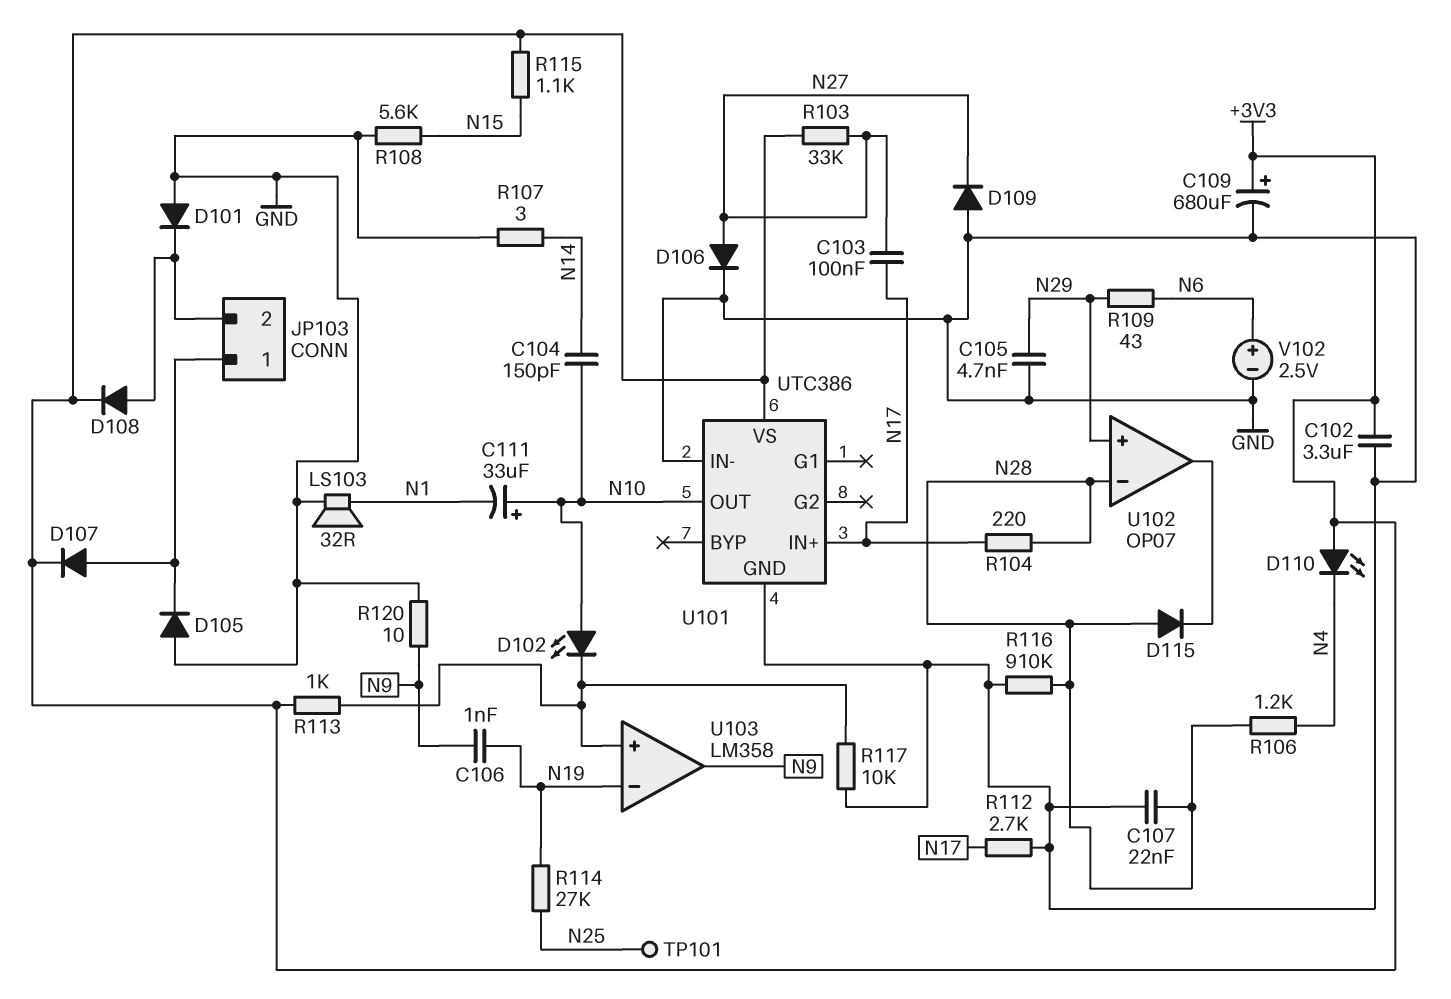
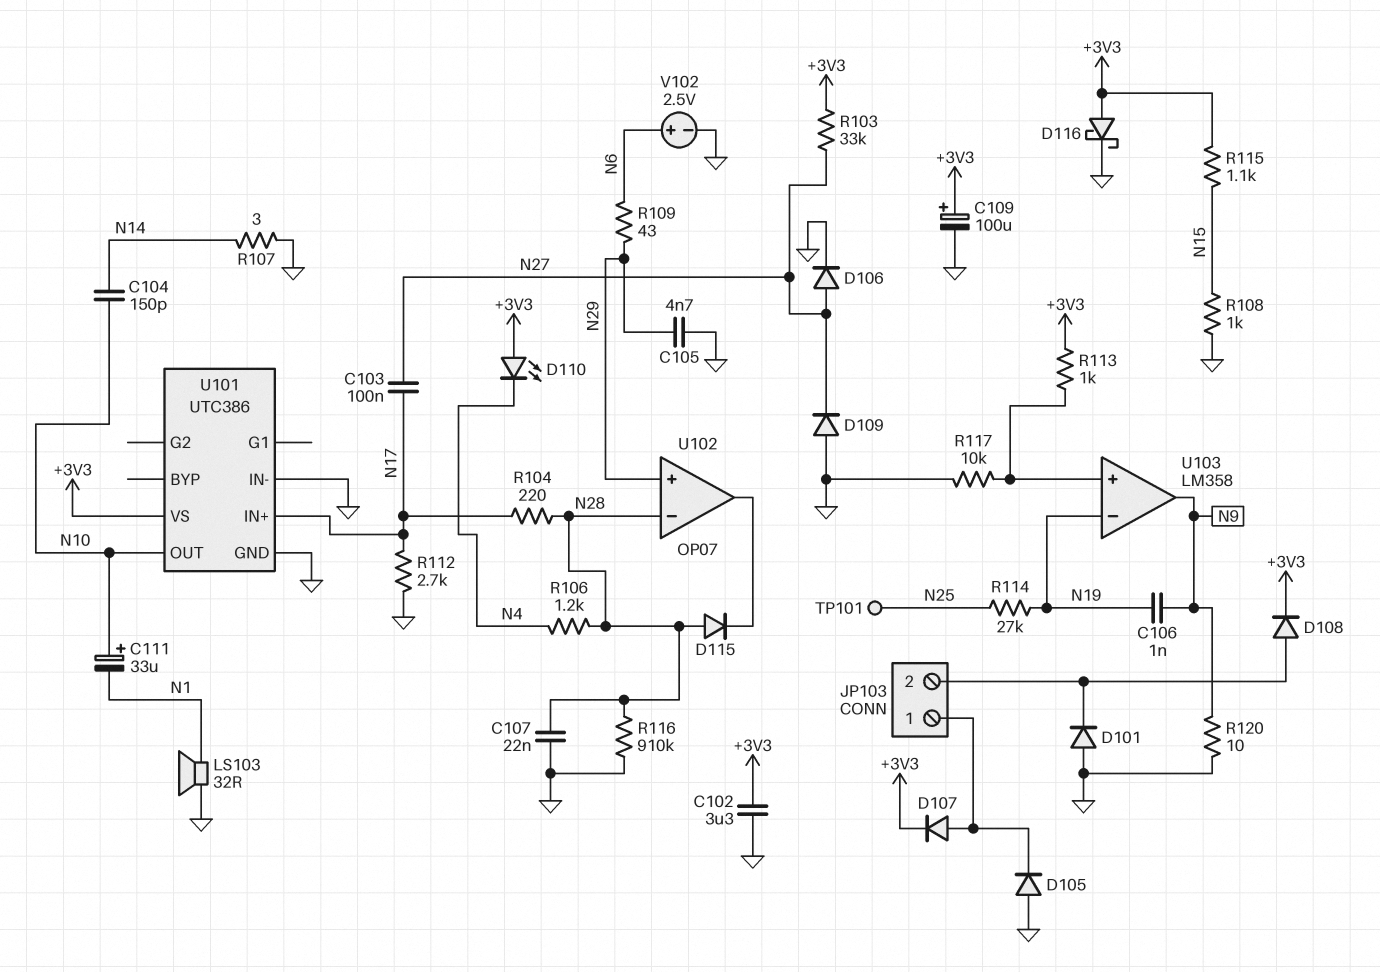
C109: 680uF (plus +3V3, minus GND) -> 100uF (plus +3V3, minus GND)
D102: LED (A N10, K U103/in+) -> none
D116: none -> schottky (A +3V3, K GND)
R108: 5.6k (GND, N15) -> 1k (GND, N15)

